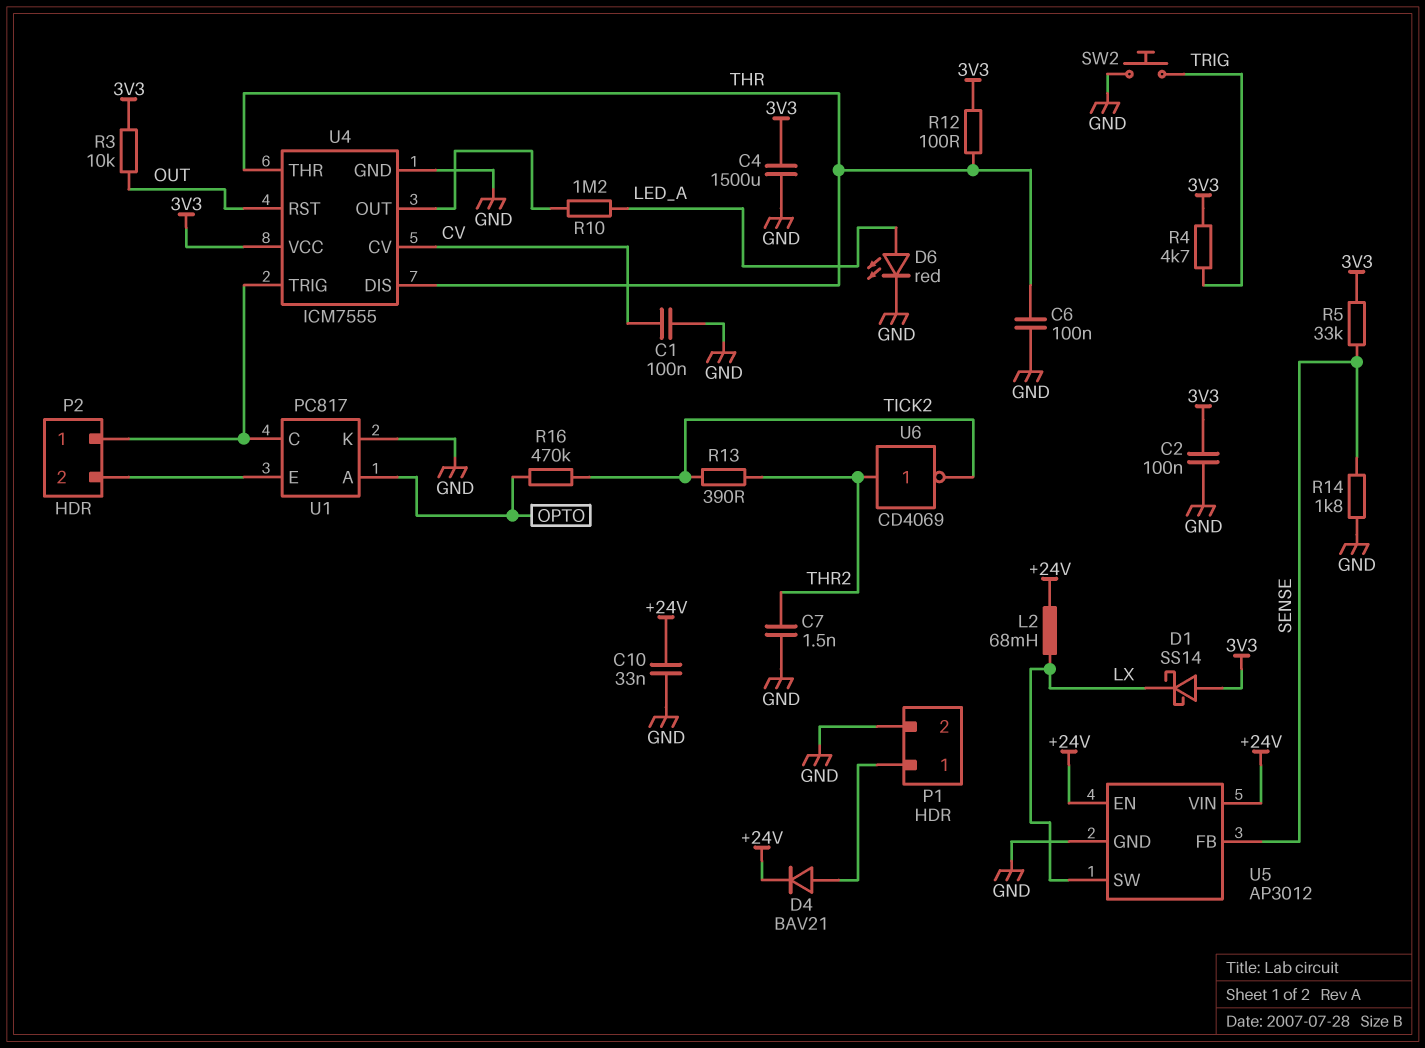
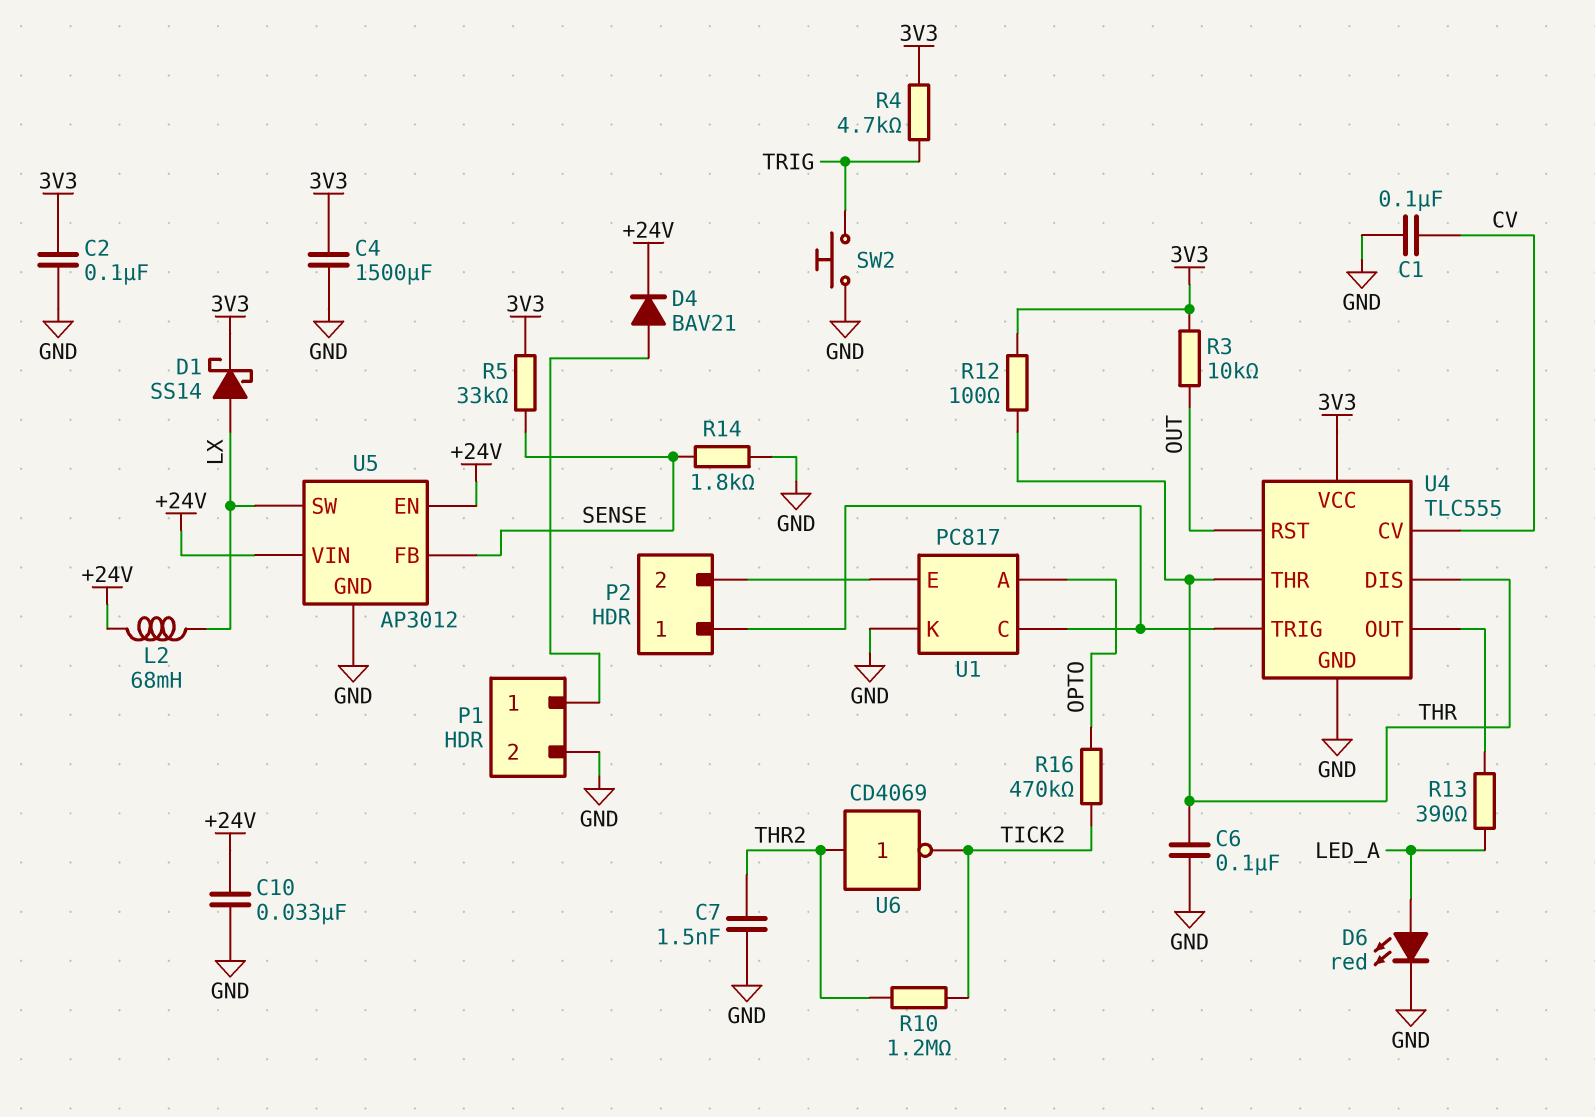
D1: schottky SS14 (A 3V3, K LX) -> schottky SS14 (A LX, K 3V3)
R10: 1.2M (LED_A, U4/OUT) -> 1.2M (THR2, TICK2)
R13: 390 (THR2, TICK2) -> 390 (LED_A, U4/OUT)
U4: ICM7555 -> TLC555

